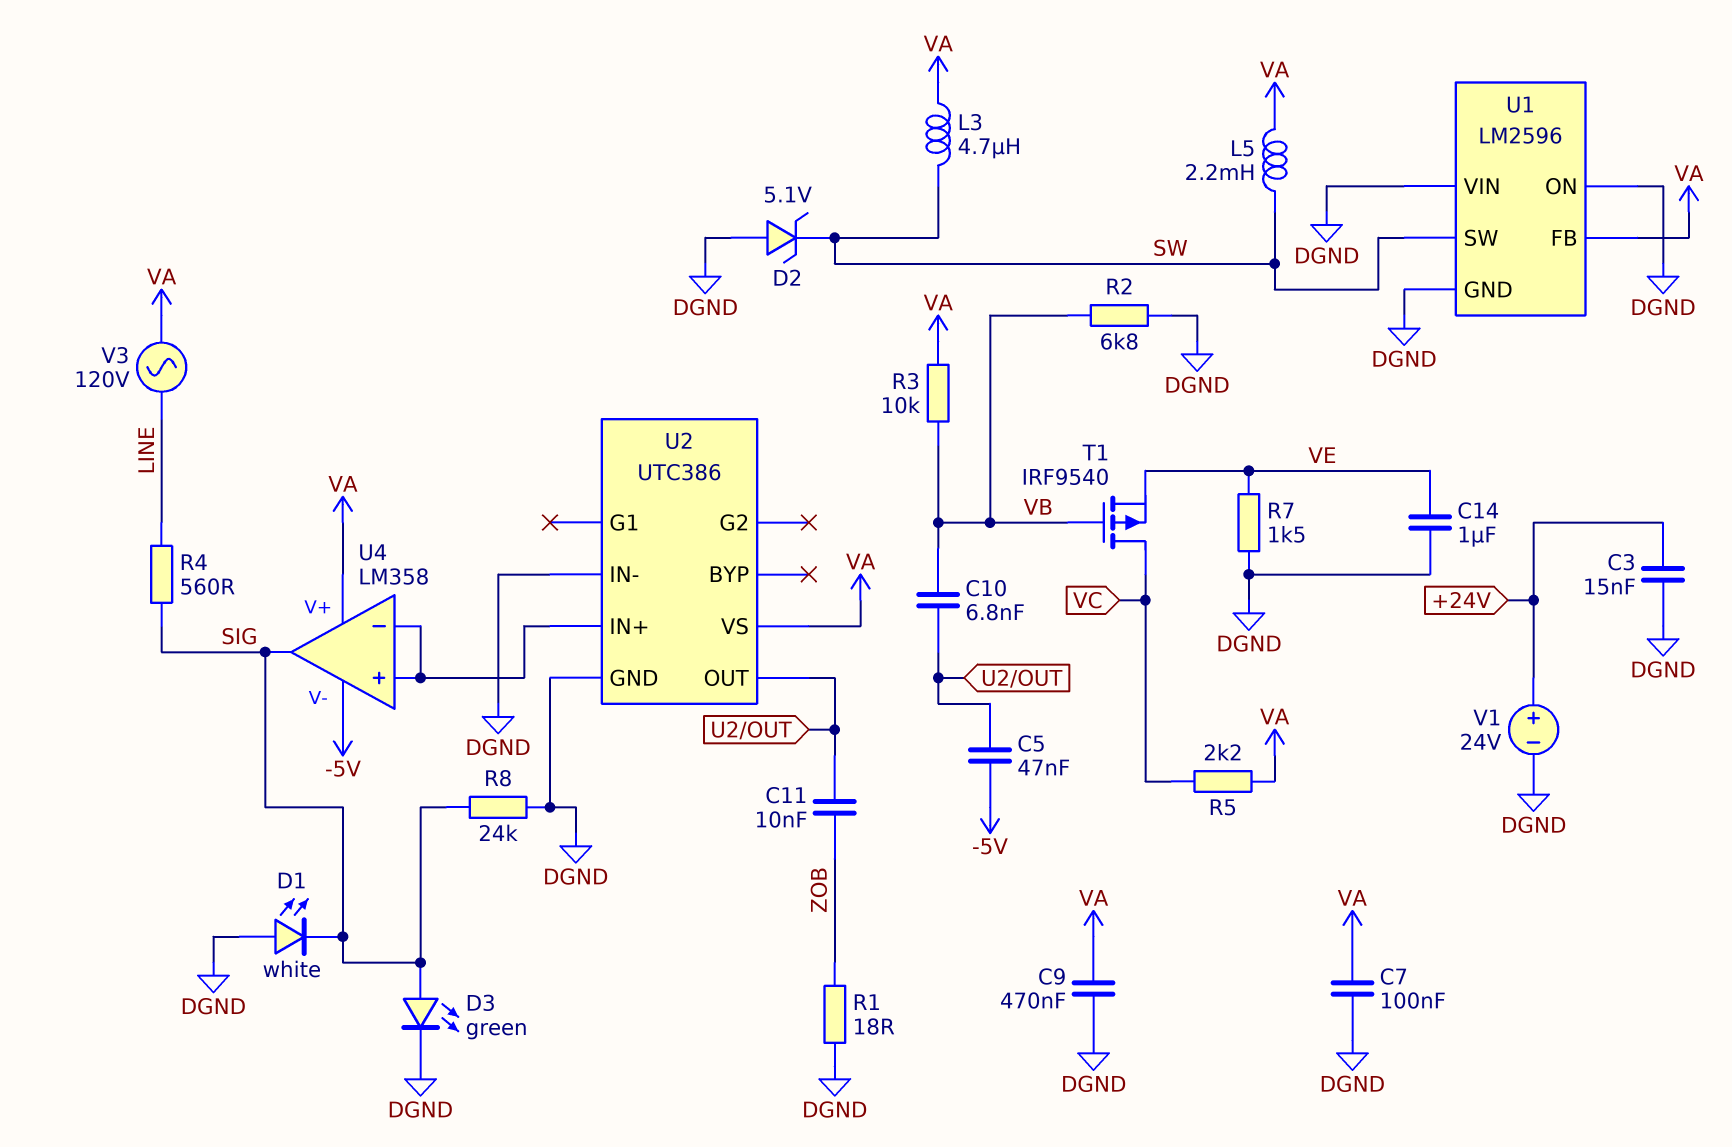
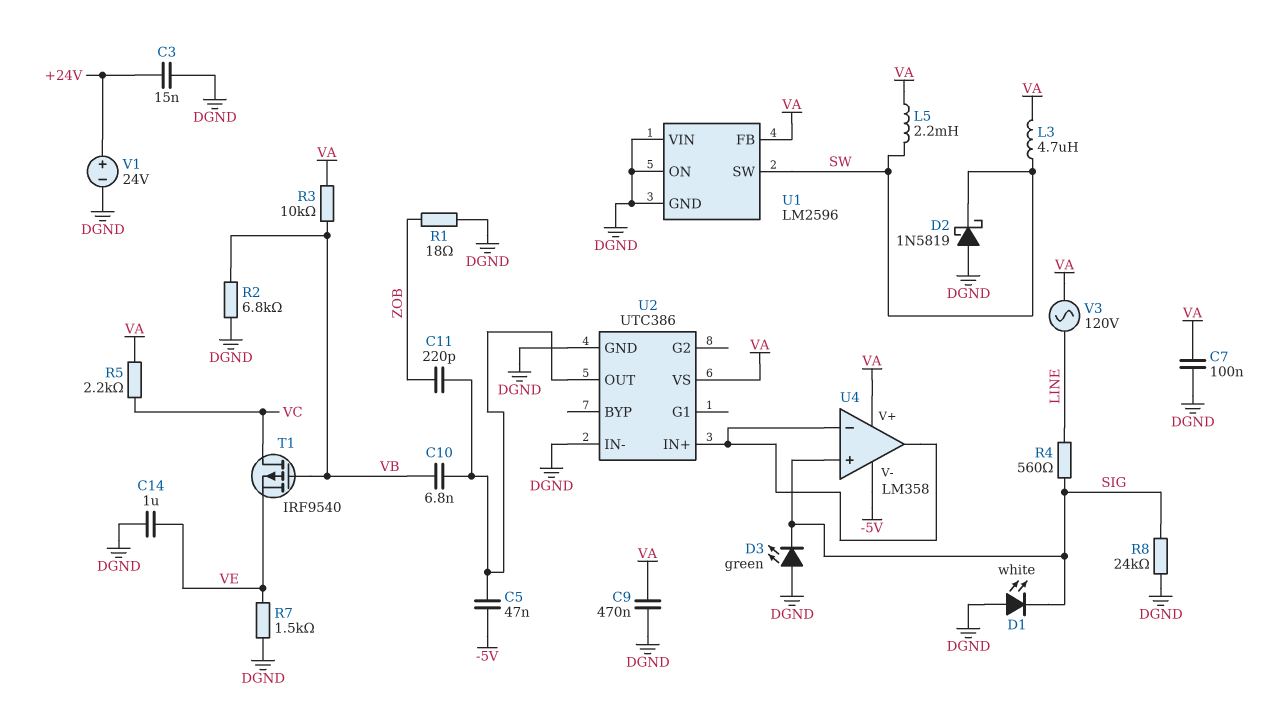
C11: 10nF (U2/OUT, ZOB) -> 220pF (U2/OUT, ZOB)
D2: zener 5.1V (A DGND, K SW) -> schottky 1N5819 (A DGND, K SW)
D3: LED green (A SIG, K DGND) -> LED green (A DGND, K SIG)
U4 pin in+: U2/IN+ -> SIG
U4 pin out: SIG -> U2/IN+

